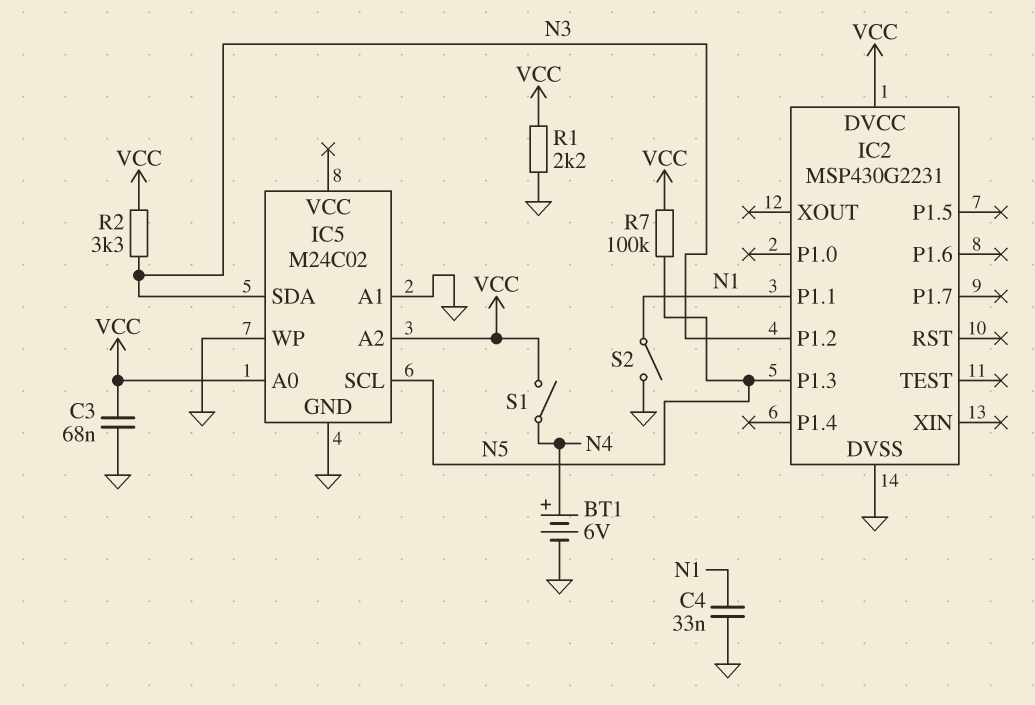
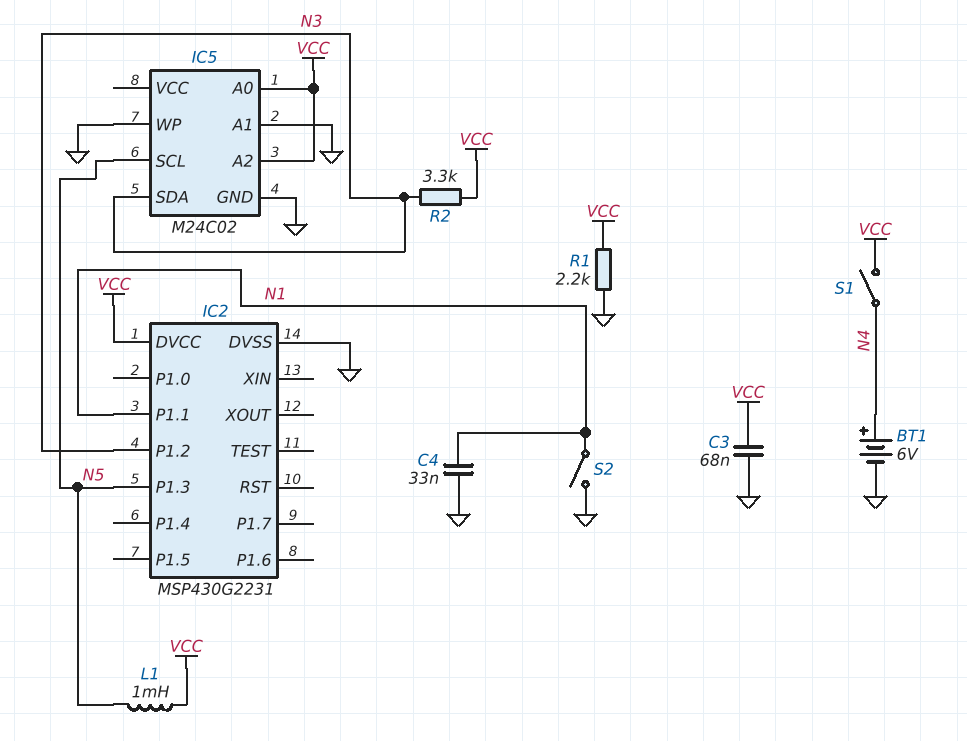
L1: none -> 1mH (N5, VCC)
R7: 100k (N5, VCC) -> none

